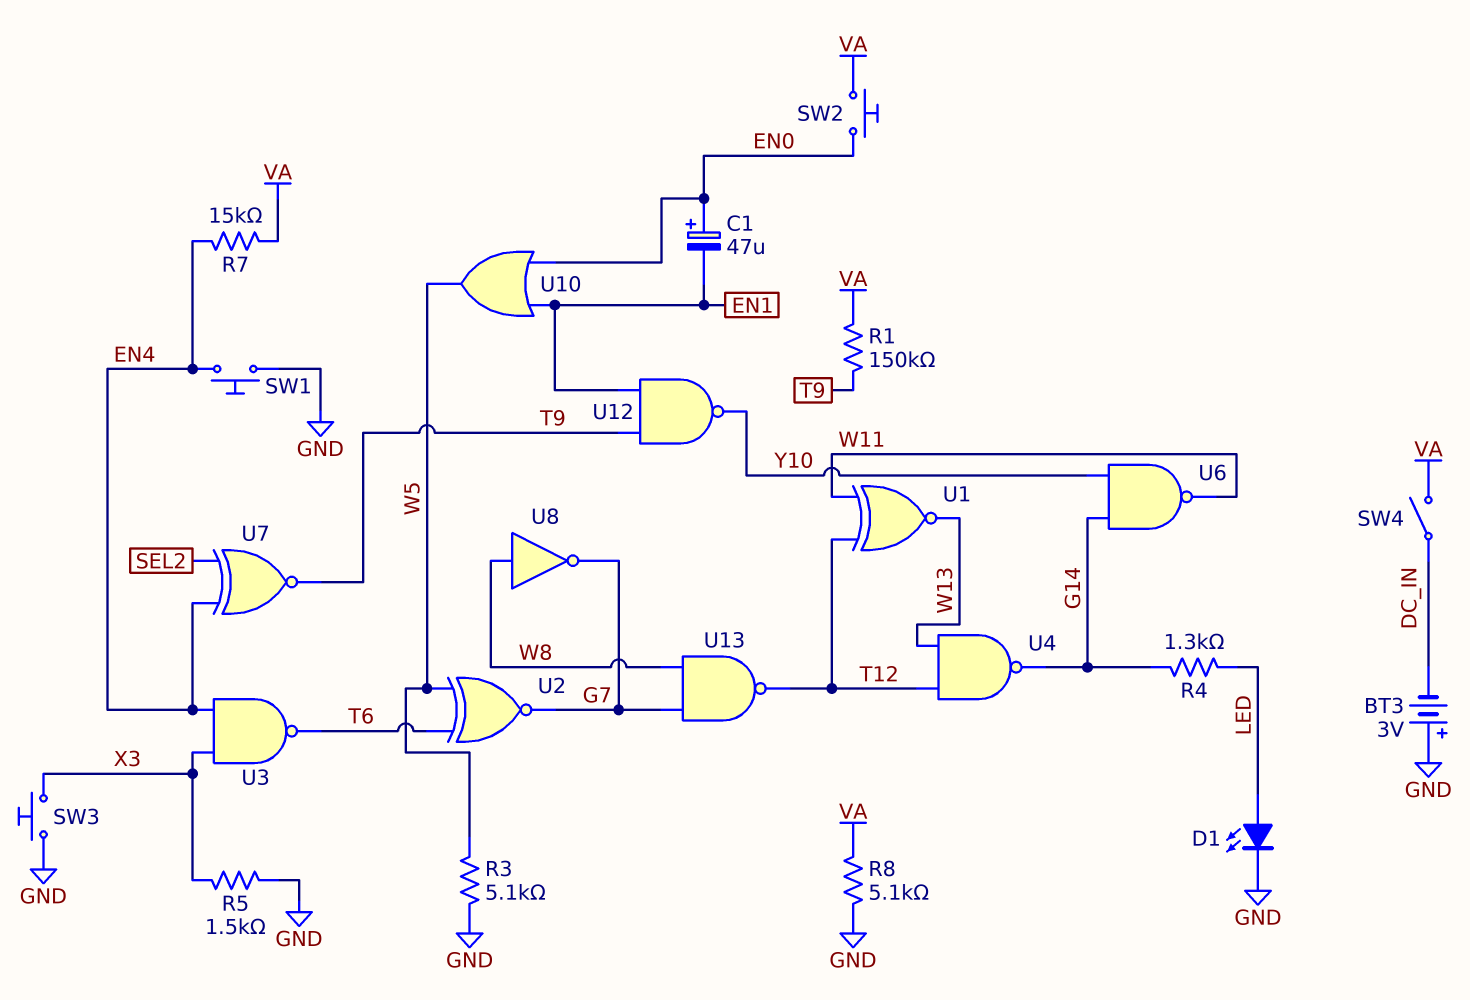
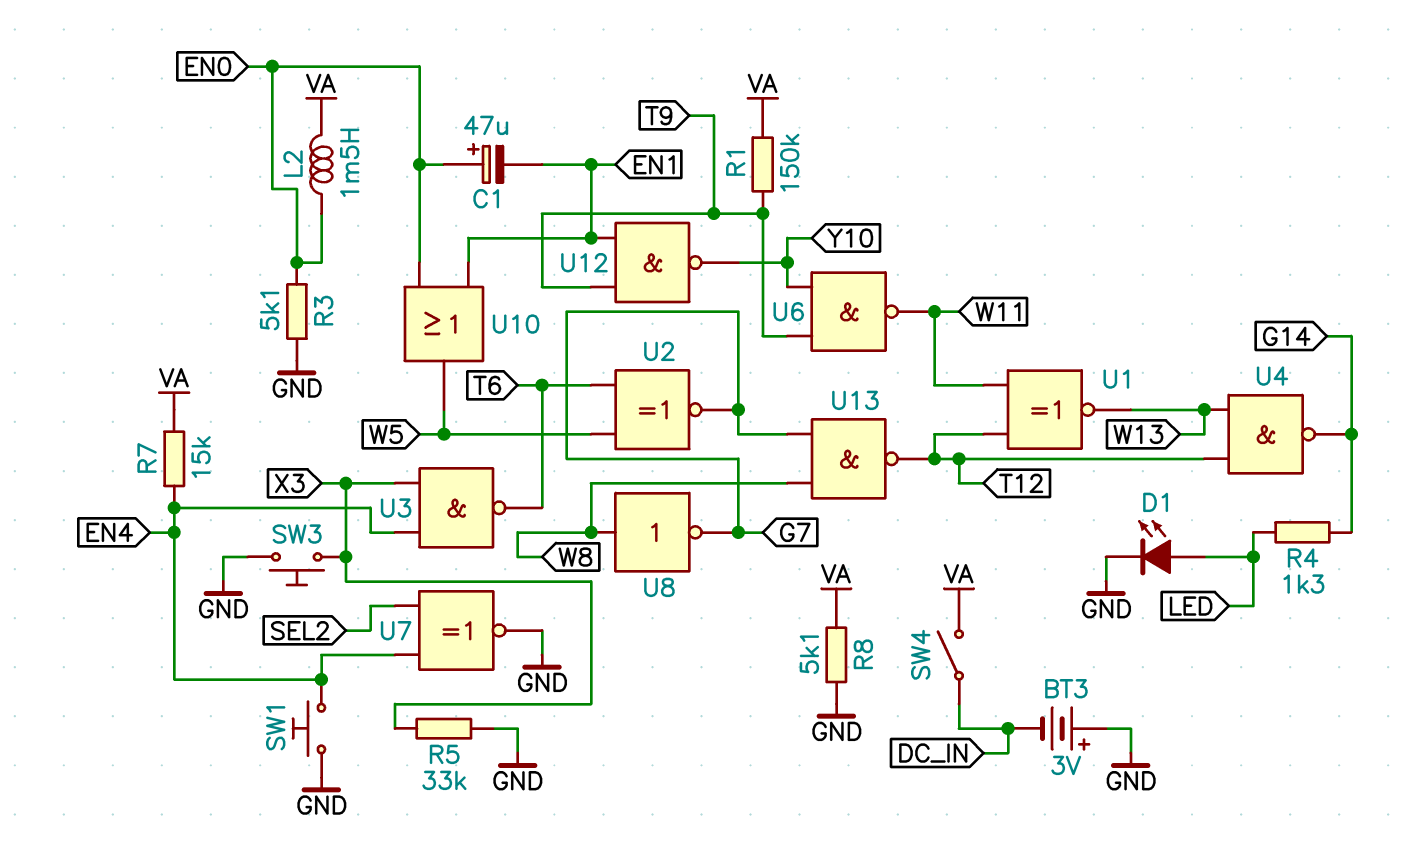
L2: none -> 1.5mH (EN0, VA)
R3: 5.1k (GND, W5) -> 5.1k (EN0, GND)
R5: 1.5k (GND, X3) -> 33k (GND, X3)
SW2: button (EN0, VA) -> none
U6: NAND (in G14, in Y10, out W11) -> NAND (in T9, in Y10, out W11)
U7: XNOR (in EN4, in SEL2, out T9) -> XNOR (in EN4, in SEL2, out GND)

